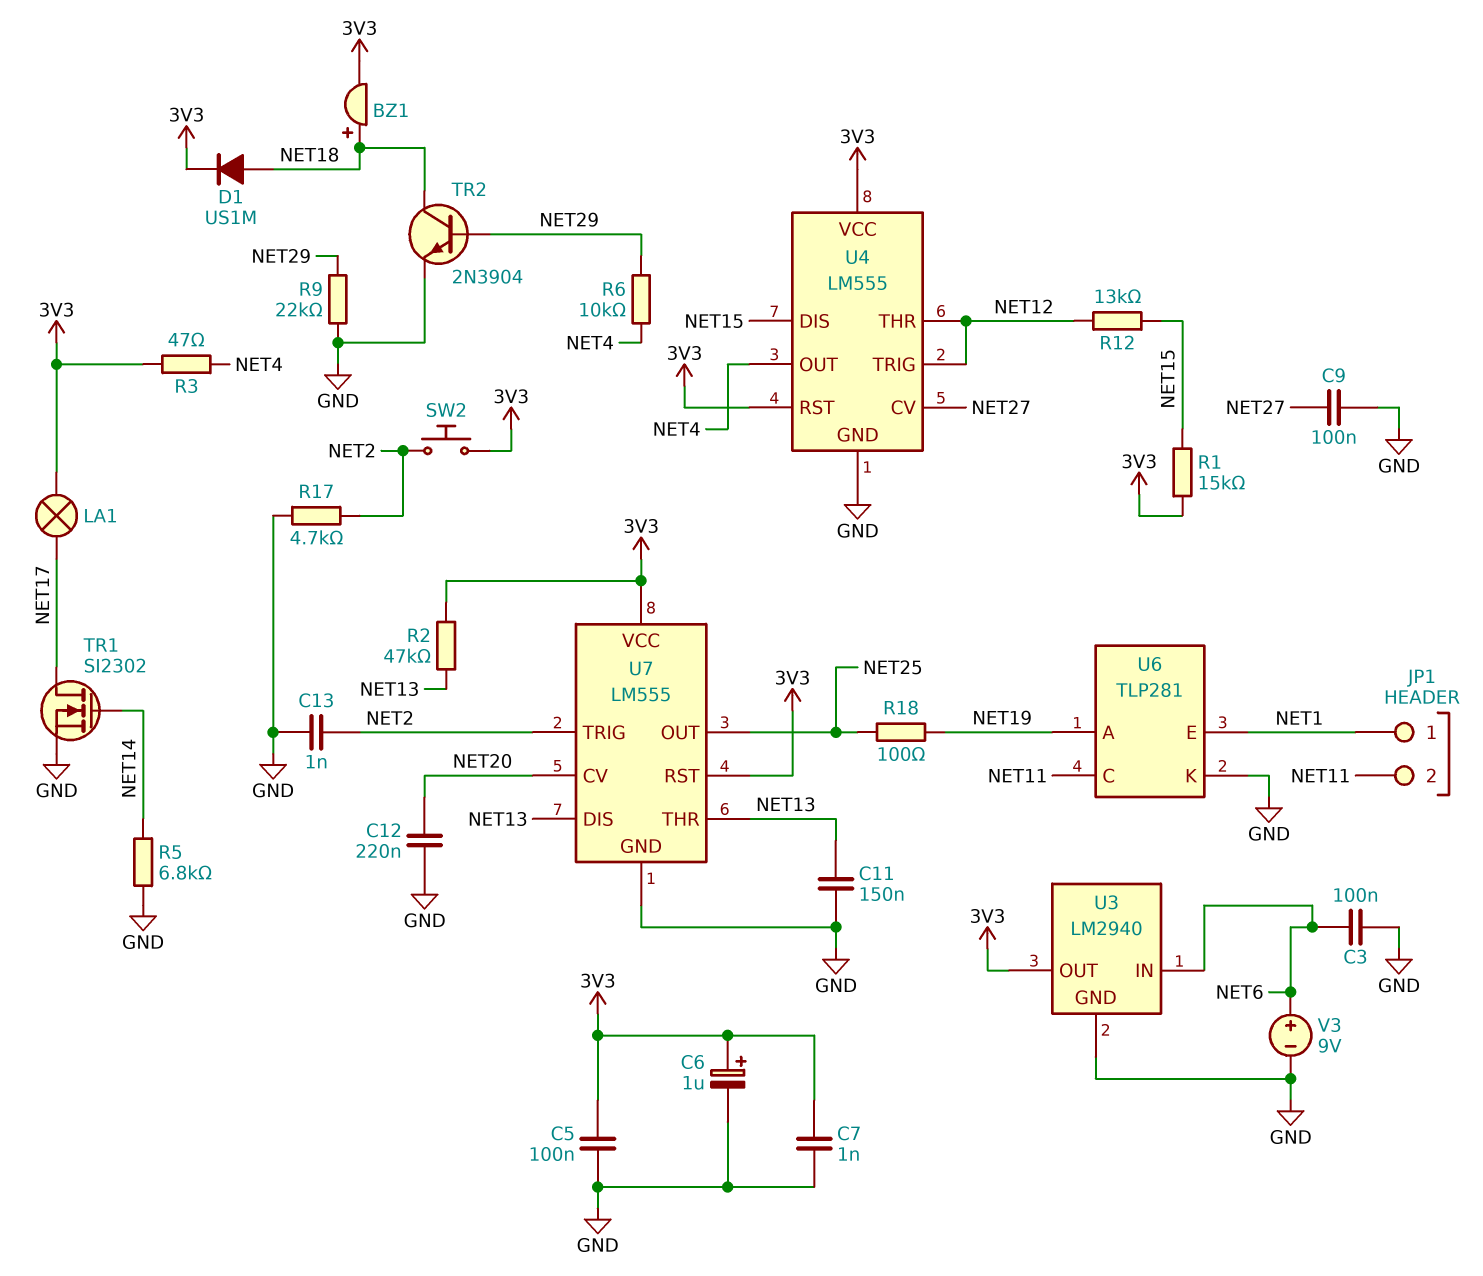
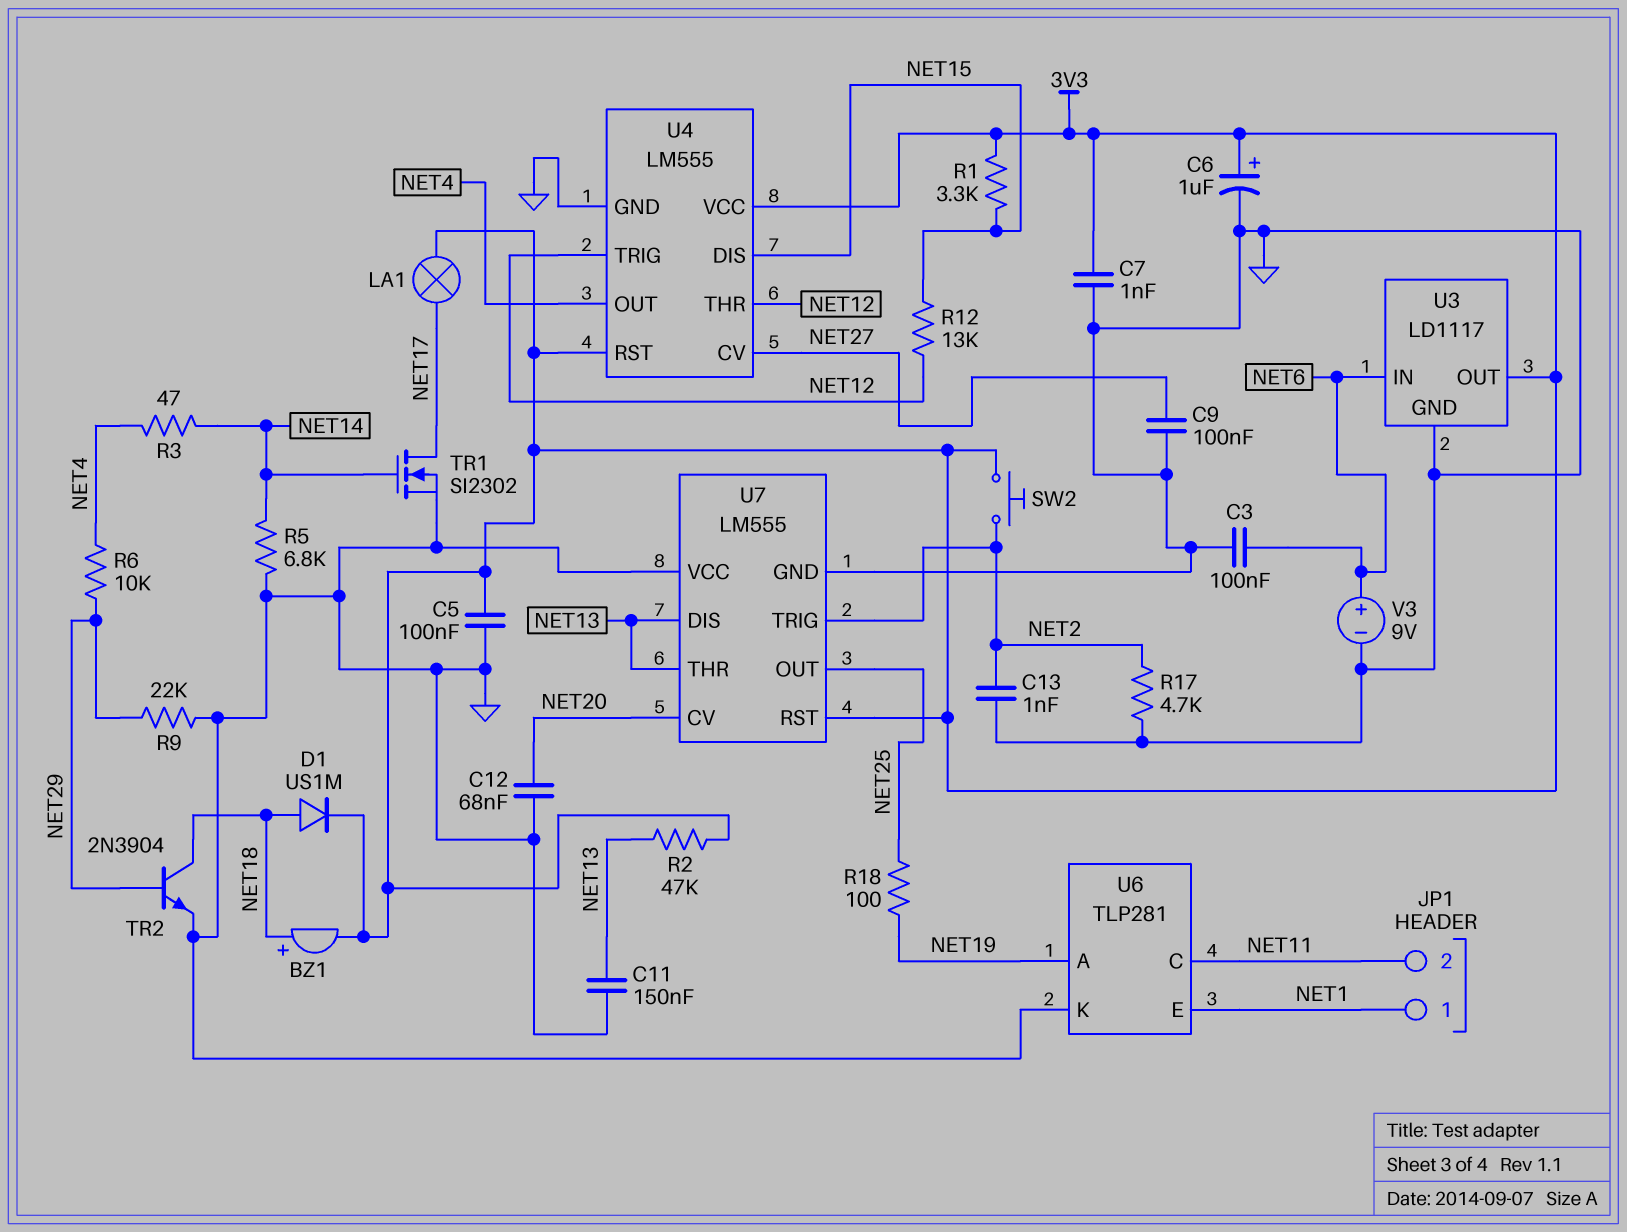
C12: 220nF (GND, NET20) -> 68nF (GND, NET20)
R1: 15k (3V3, NET15) -> 3.3k (3V3, NET15)
R3: 47 (3V3, NET4) -> 47 (NET4, NET14)
U3: LM2940 -> LD1117
U7 pin VCC: 3V3 -> GND

